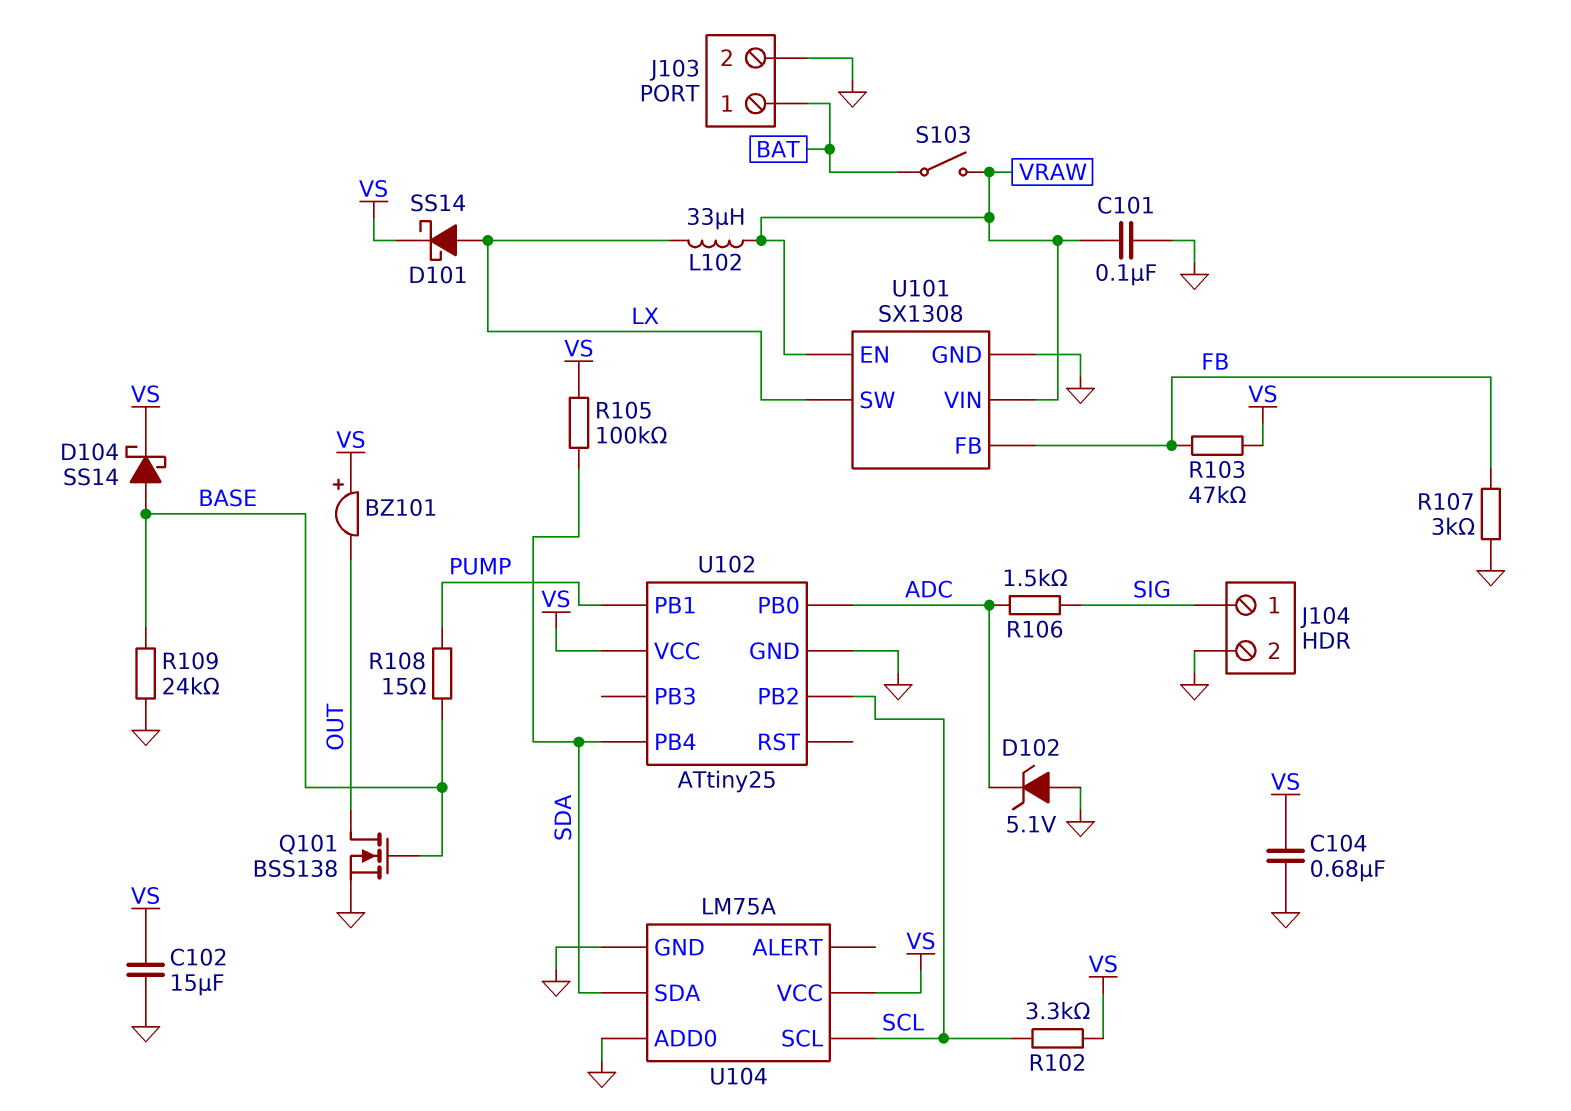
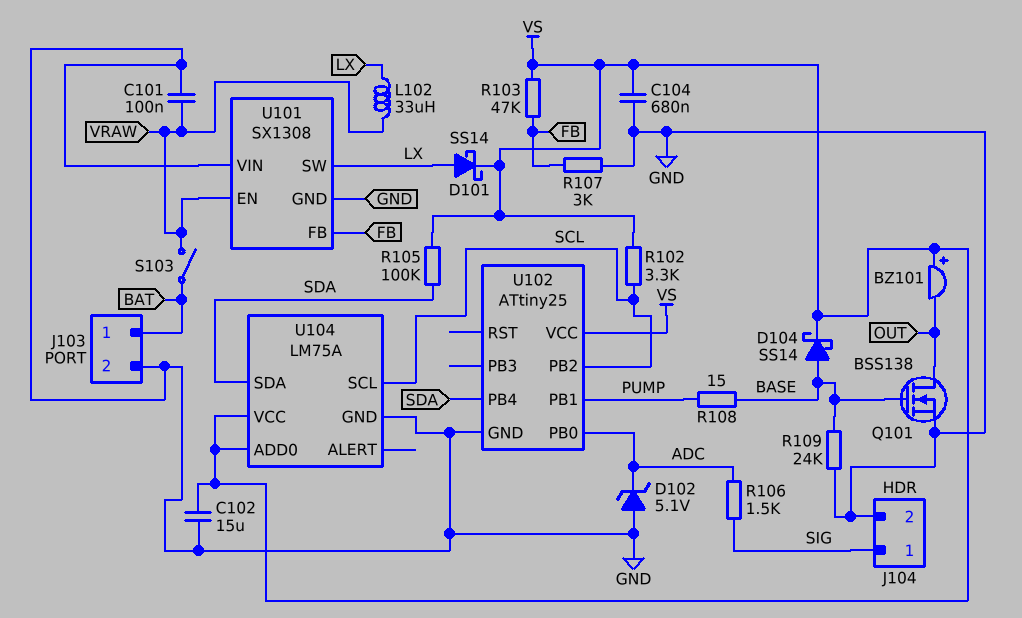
U101 pin VIN: VRAW -> GND
U104 pin ADD0: GND -> VS

